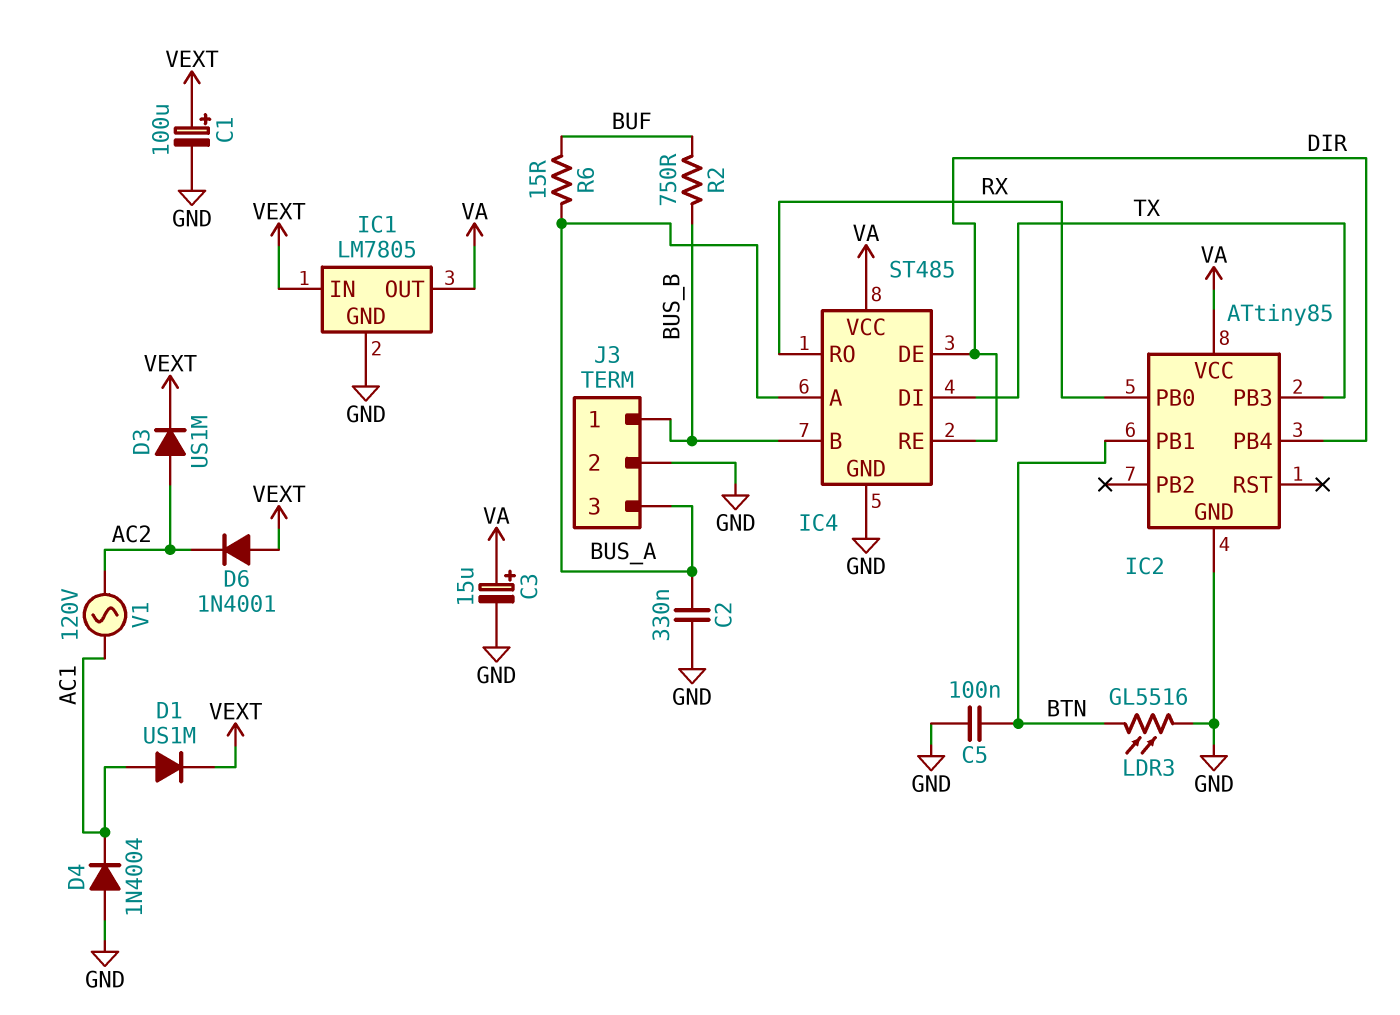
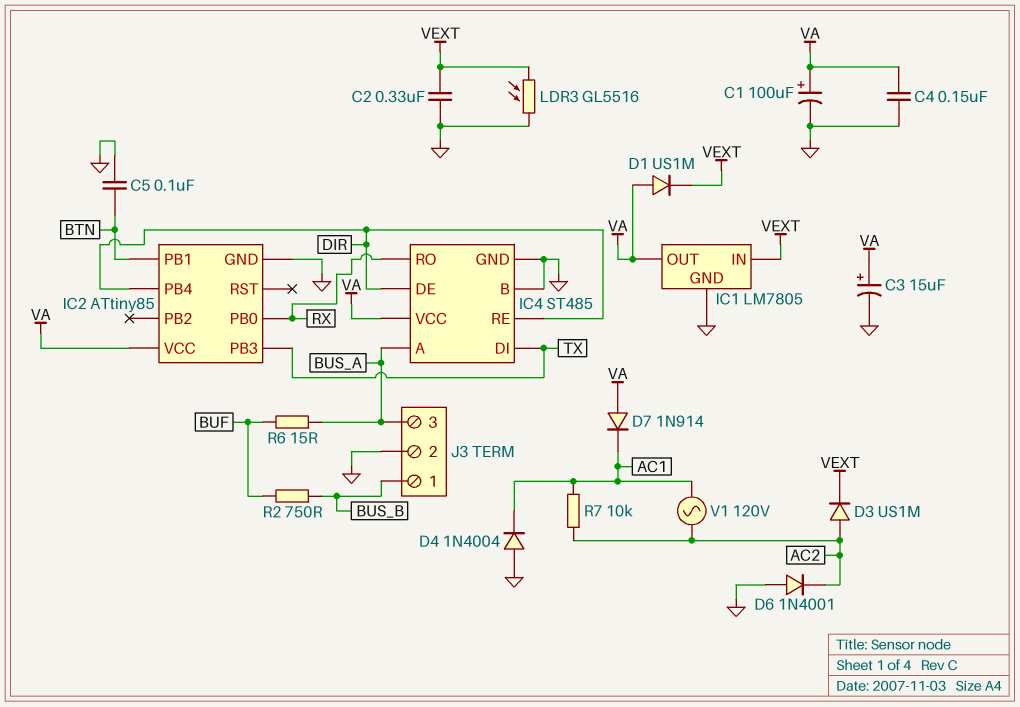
C1: 100uF (plus VEXT, minus GND) -> 100uF (plus VA, minus GND)
C2: 330nF (BUS_A, GND) -> 330nF (GND, VEXT)
C4: none -> 150nF (GND, VA)
D1: diode US1M (A AC1, K VEXT) -> diode US1M (A VA, K VEXT)
D6: diode 1N4001 (A VEXT, K AC2) -> diode 1N4001 (A GND, K AC2)
D7: none -> diode 1N914 (A VA, K AC1)
IC4 pin B: BUS_B -> GND
LDR3: GL5516 (BTN, GND) -> GL5516 (GND, VEXT)
R7: none -> 10k (AC1, AC2)

